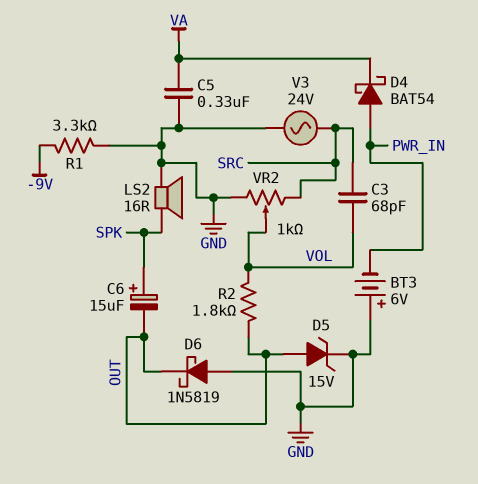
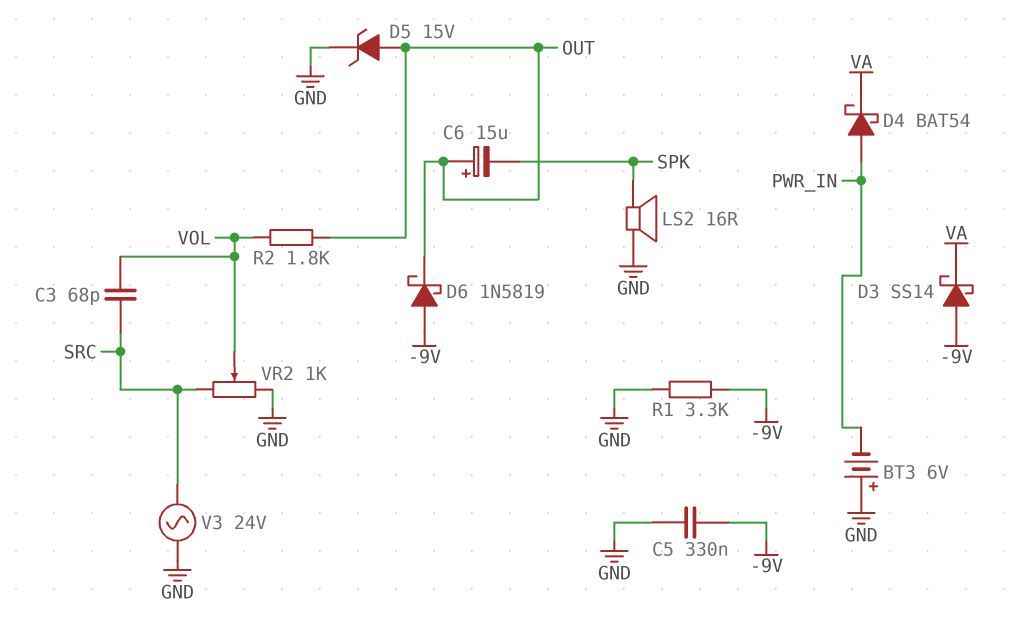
C5: 330nF (GND, VA) -> 330nF (-9V, GND)
C6: 15uF (plus SPK, minus OUT) -> 15uF (plus OUT, minus SPK)
D3: none -> schottky SS14 (A -9V, K VA)
D6: schottky 1N5819 (A GND, K OUT) -> schottky 1N5819 (A -9V, K OUT)

